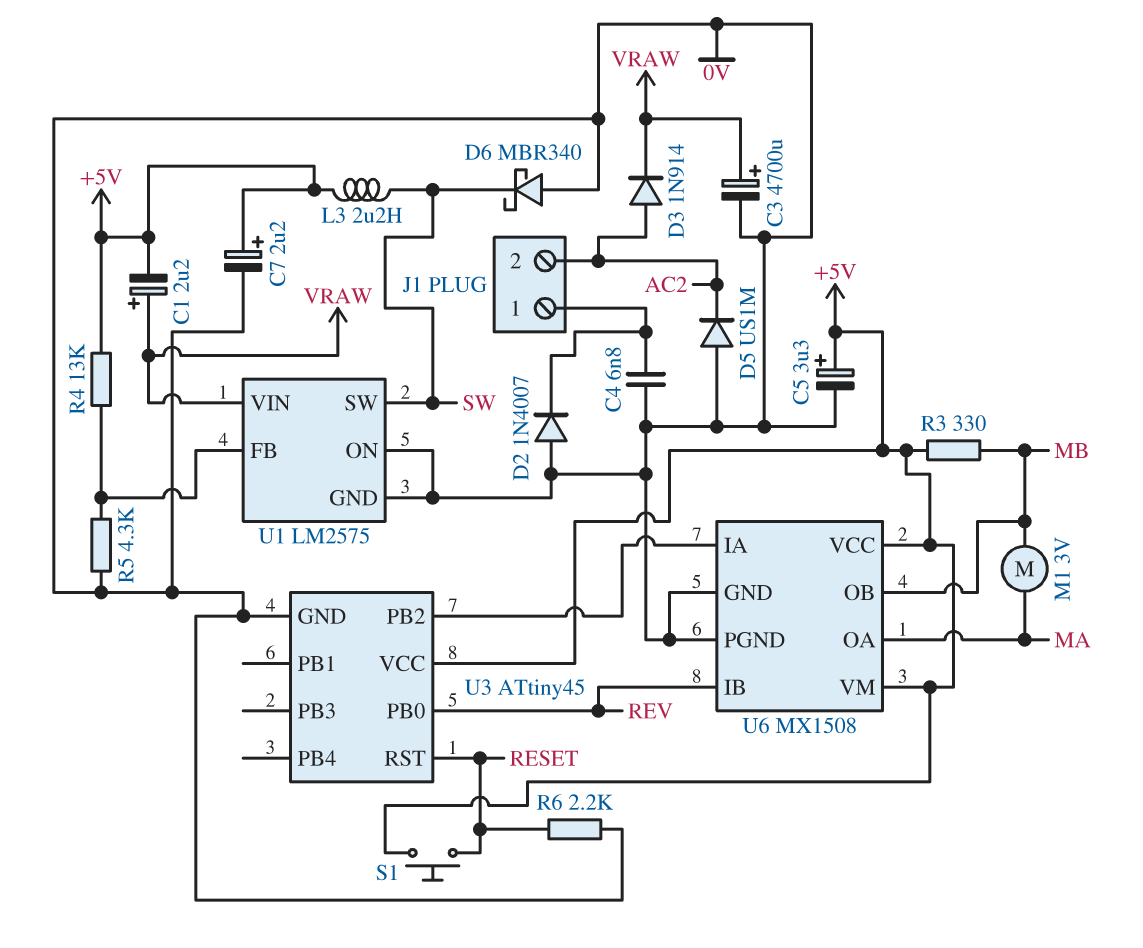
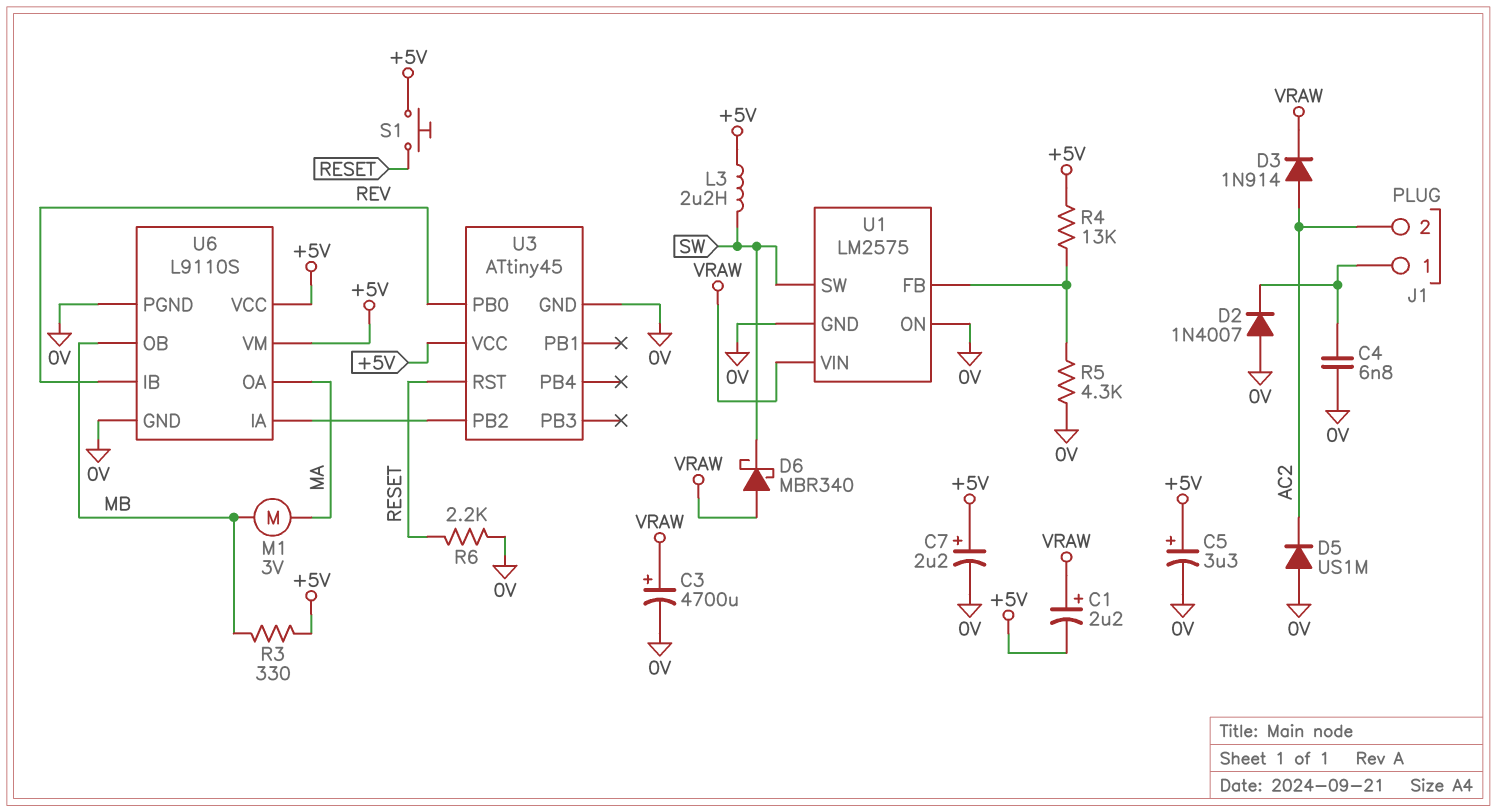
D6: schottky MBR340 (A 0V, K SW) -> schottky MBR340 (A VRAW, K SW)
U6: MX1508 -> L9110S

